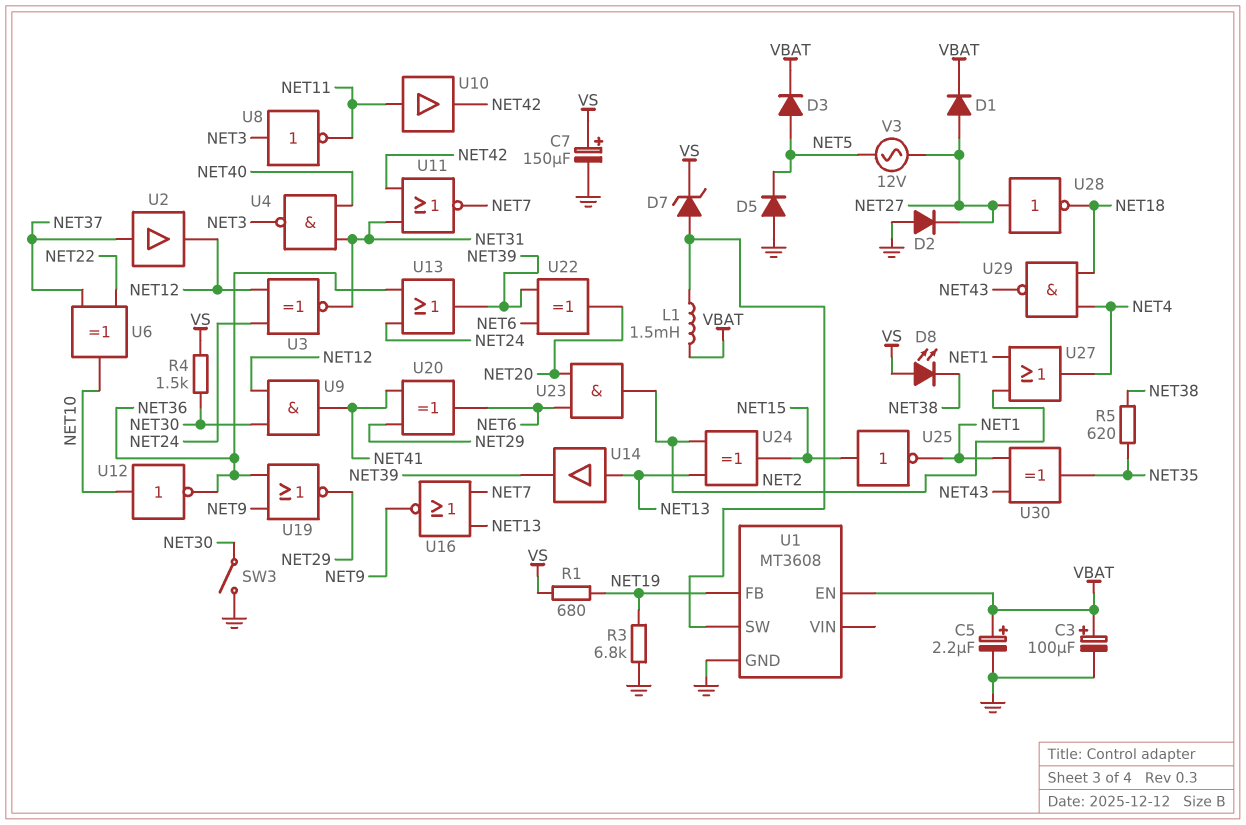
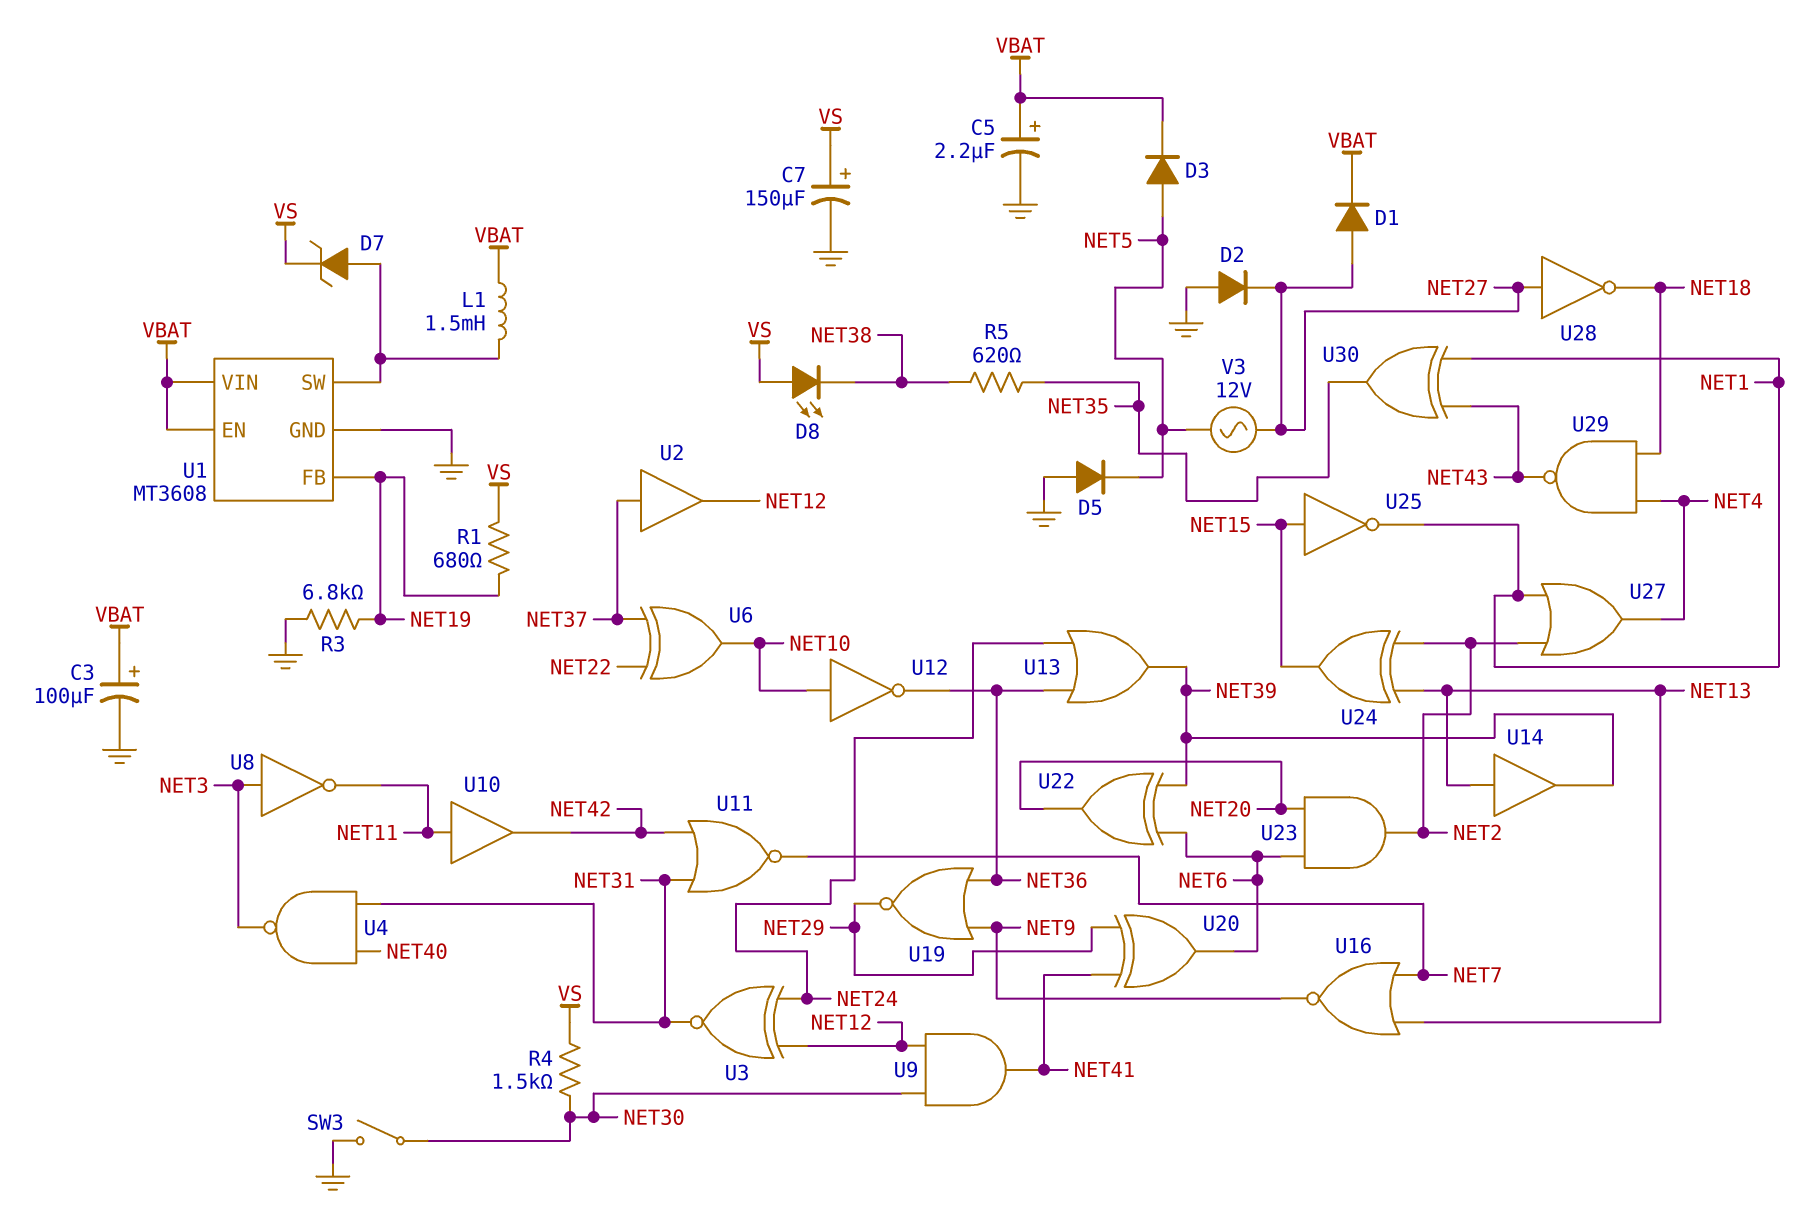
U1 pin VIN: none -> VBAT

